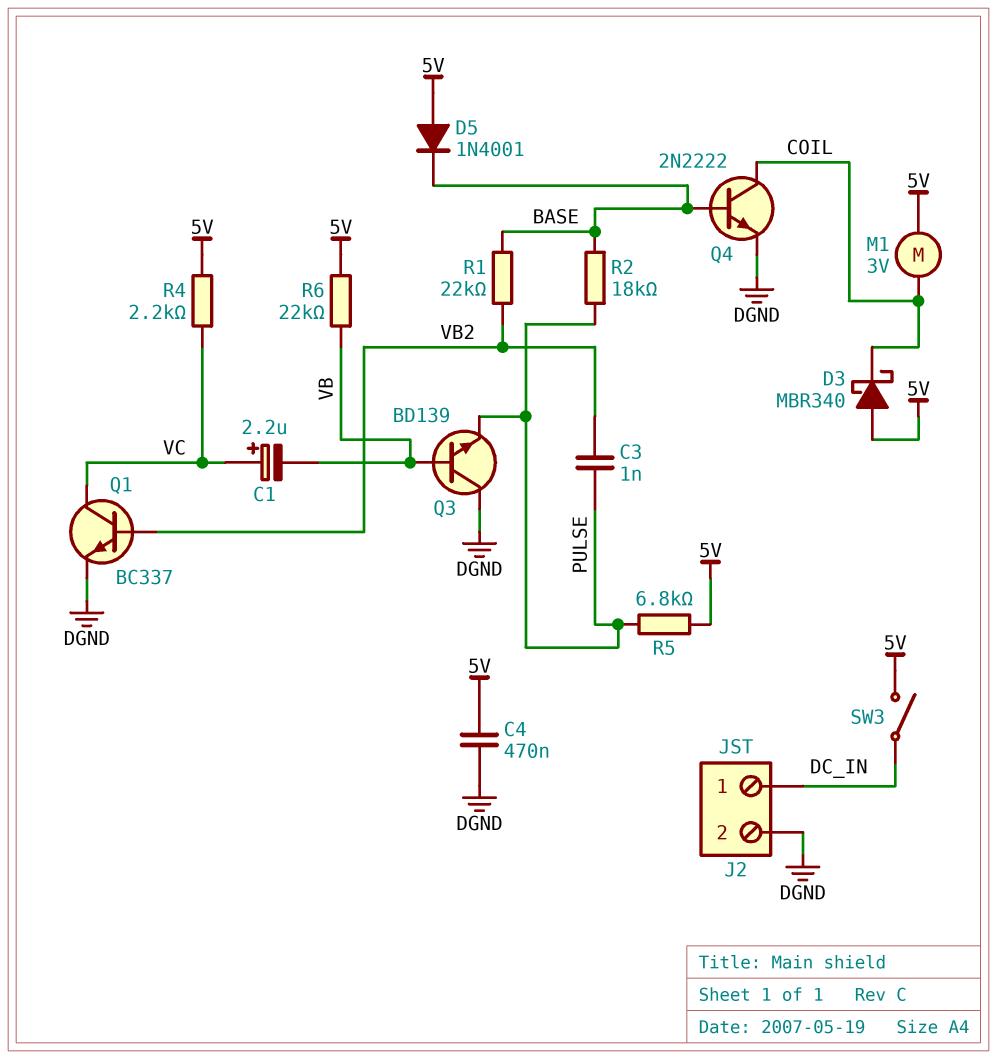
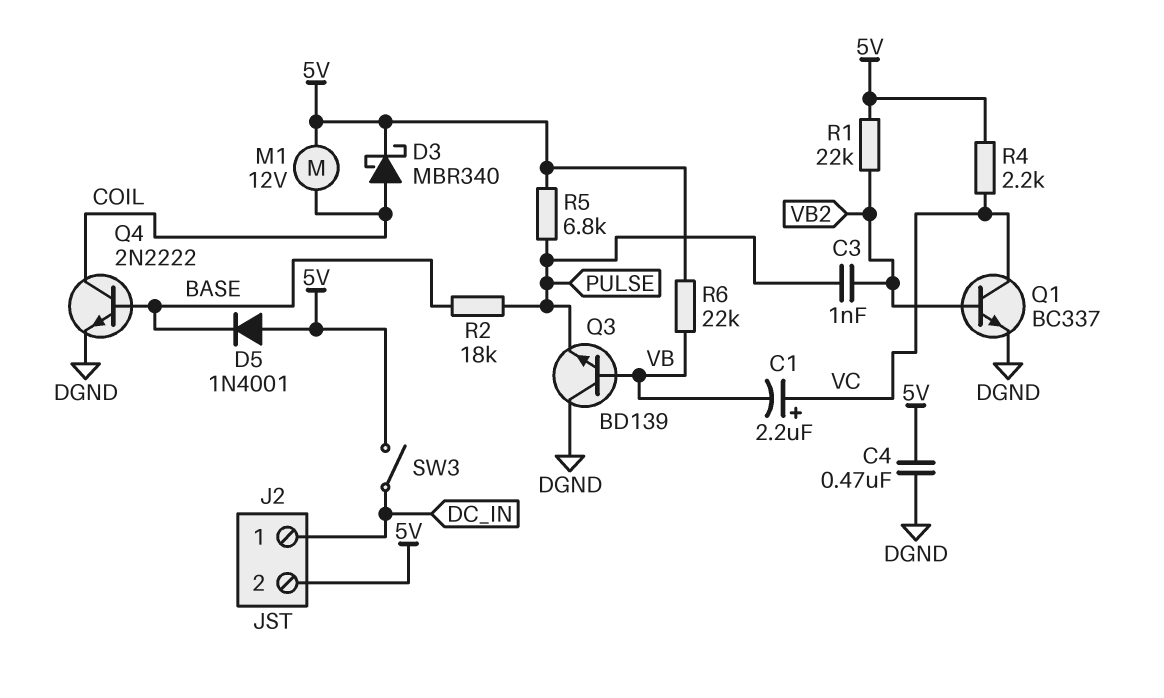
D3: schottky MBR340 (A 5V, K COIL) -> schottky MBR340 (A COIL, K 5V)
J2 pin 2: DGND -> 5V
M1: motor 3V (5V, COIL) -> motor 12V (5V, COIL)
R1: 22k (BASE, VB2) -> 22k (5V, VB2)

